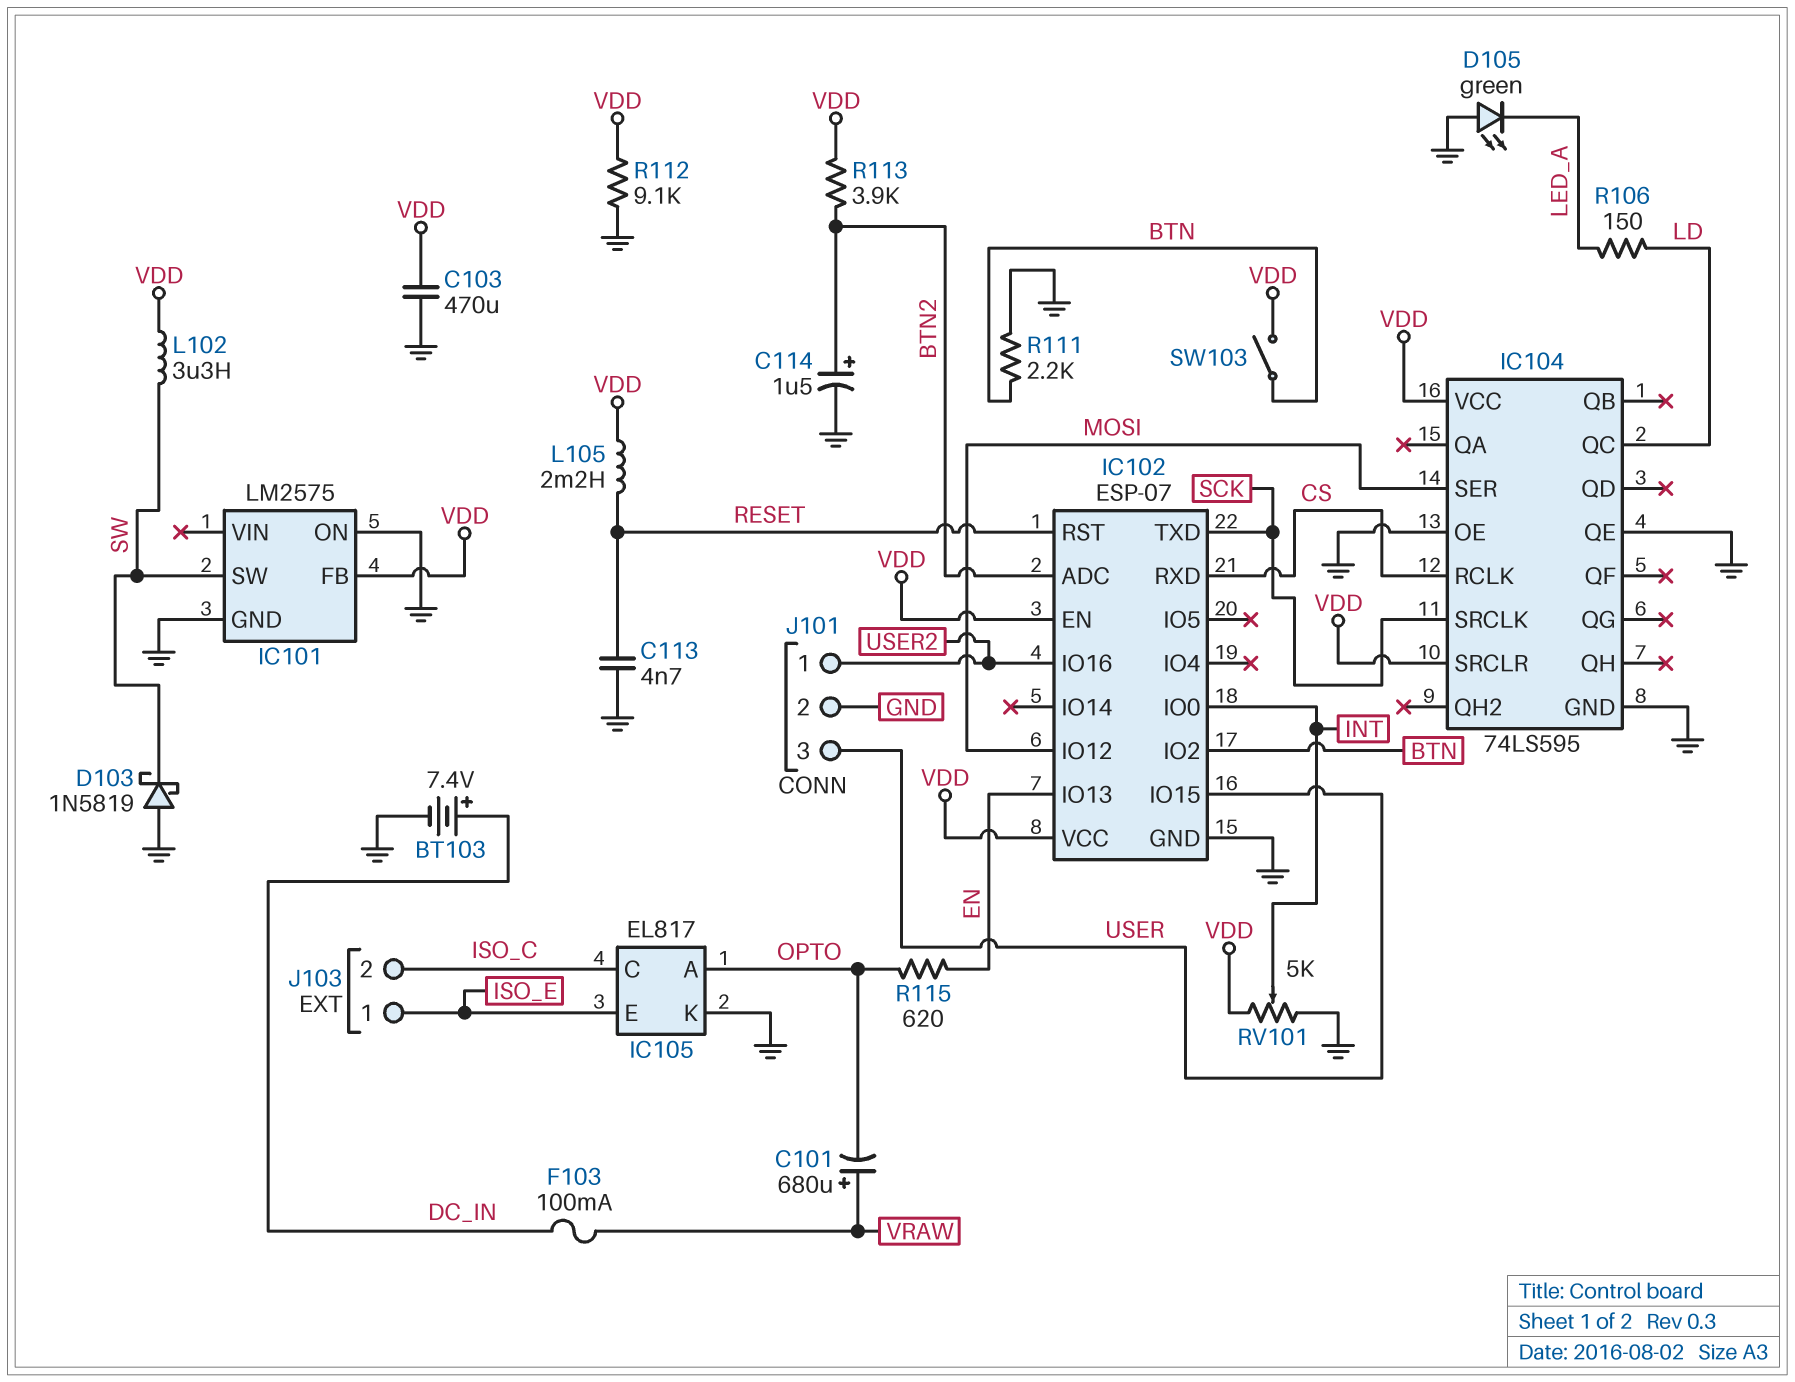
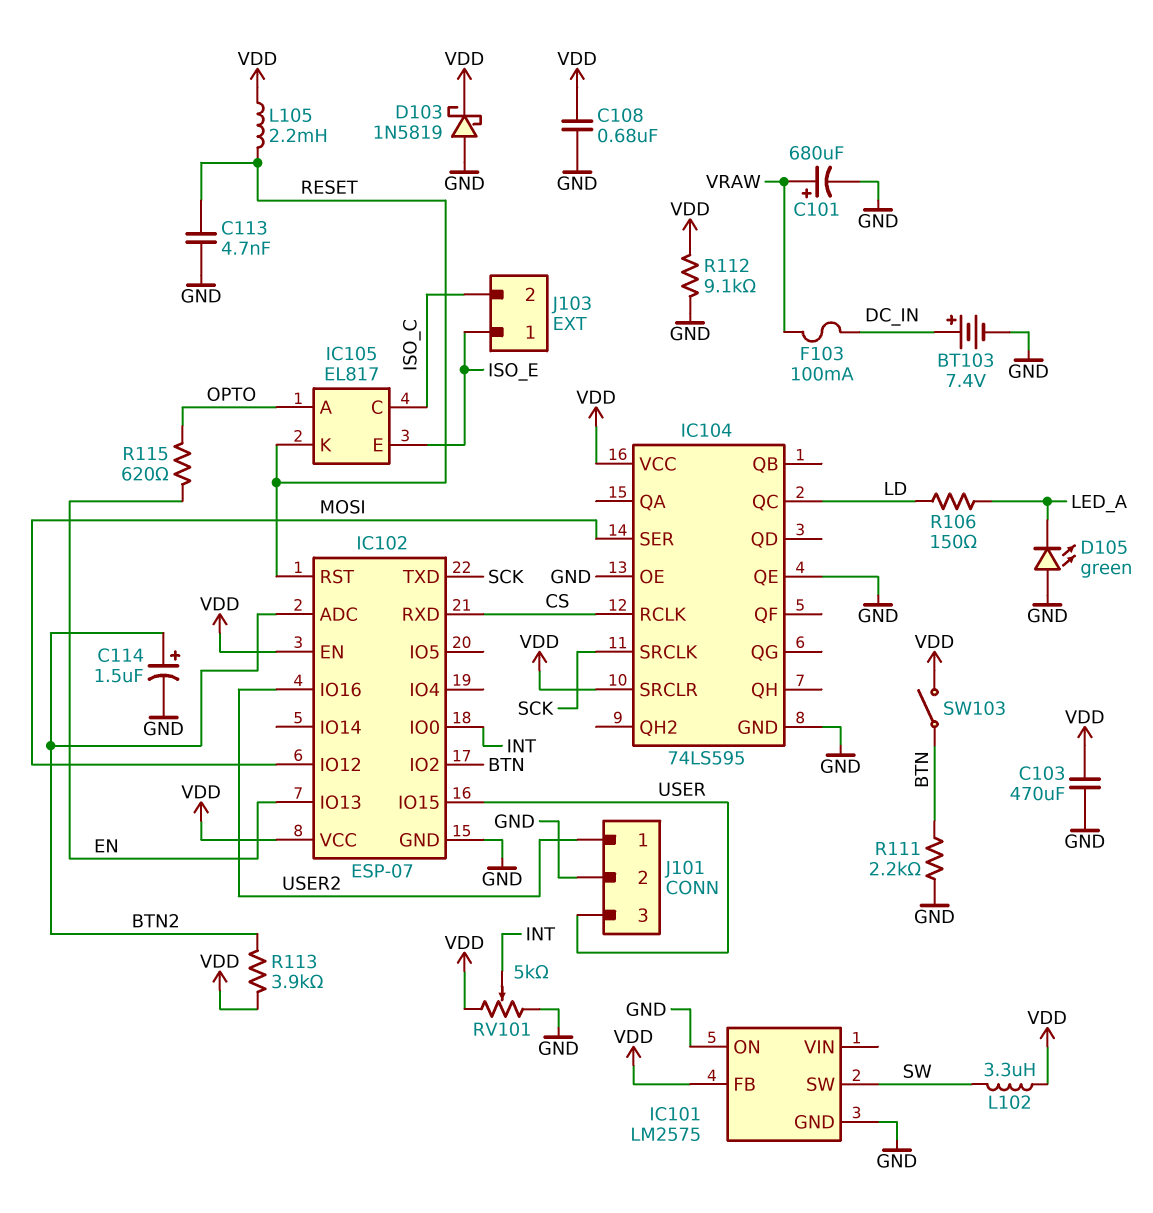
C101: 680uF (plus VRAW, minus OPTO) -> 680uF (plus VRAW, minus GND)
C108: none -> 680nF (GND, VDD)
D103: schottky 1N5819 (A GND, K SW) -> schottky 1N5819 (A GND, K VDD)
IC105 pin K: GND -> RESET

